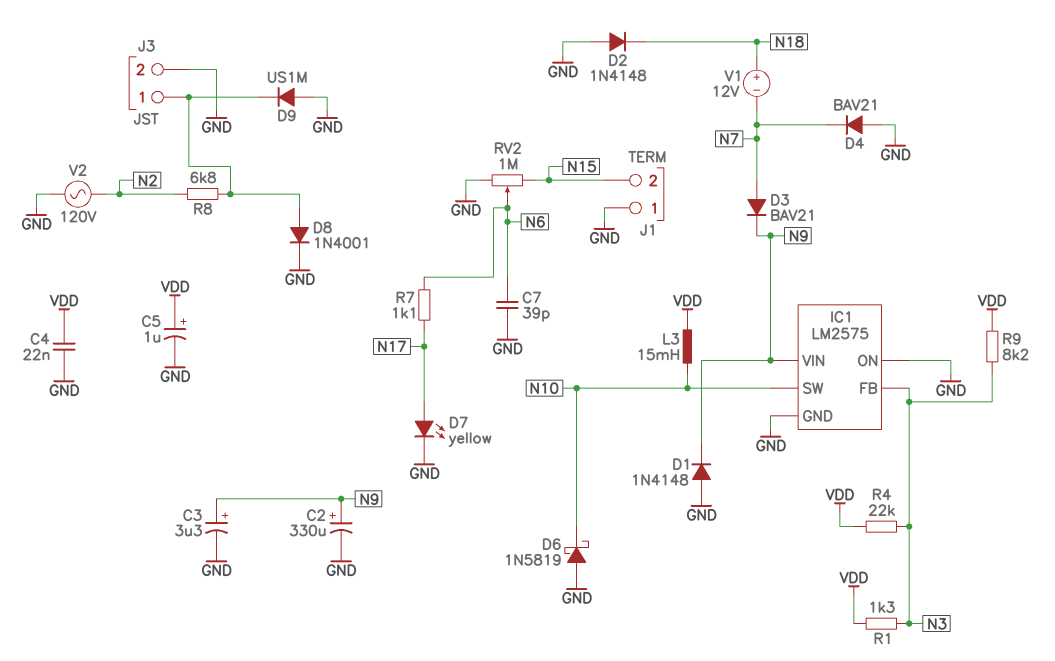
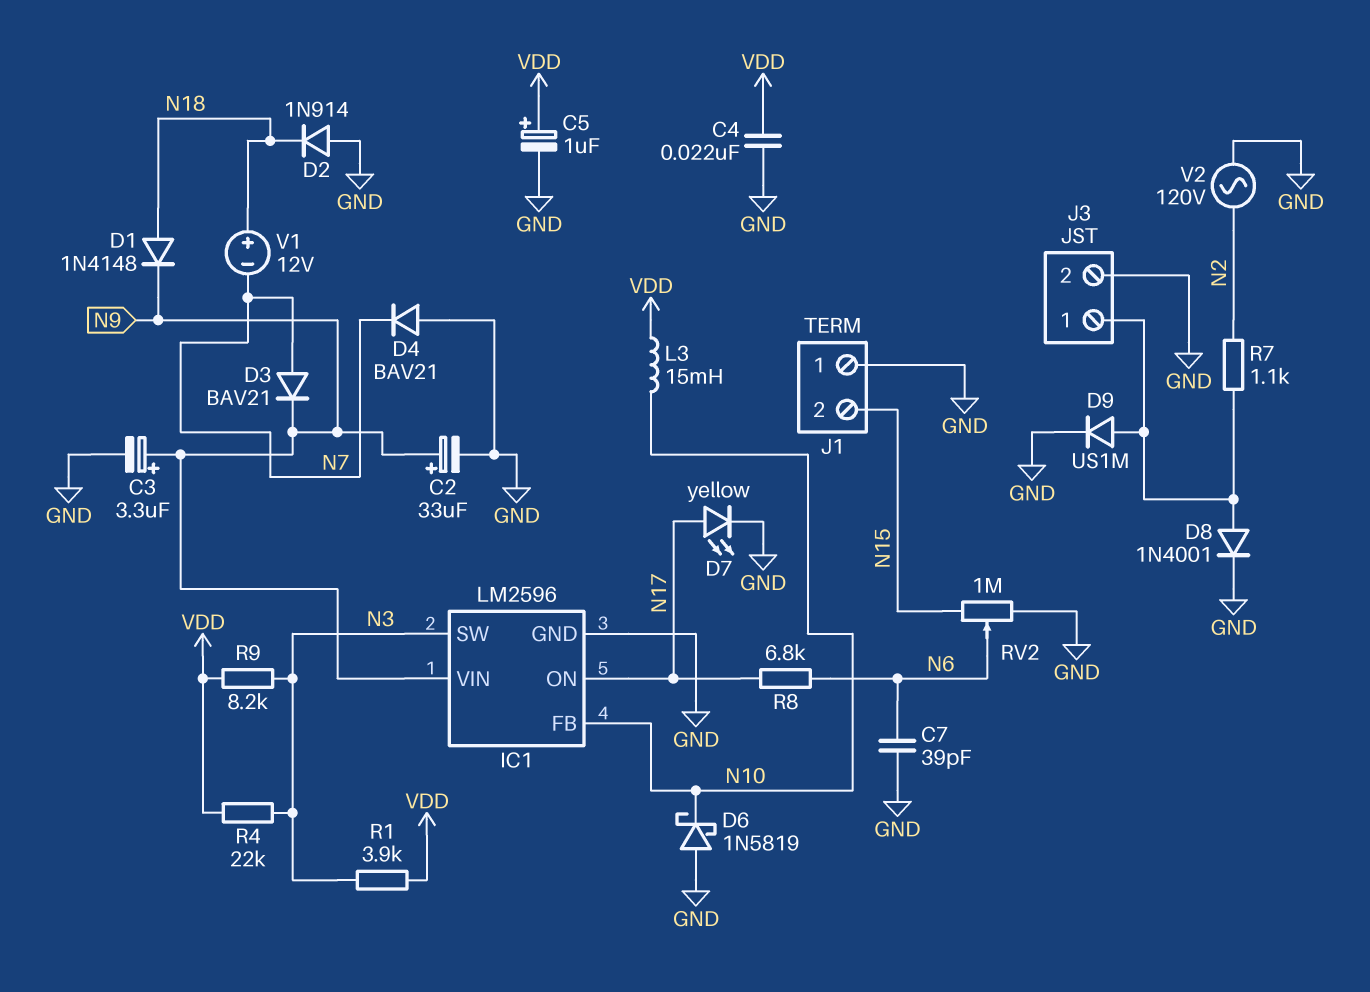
C2: 330uF (plus N9, minus GND) -> 33uF (plus N9, minus GND)
D1: diode 1N4148 (A GND, K N9) -> diode 1N4148 (A N18, K N9)
D2: diode 1N4148 (A GND, K N18) -> diode 1N914 (A GND, K N18)
D9: diode US1M (A GND, K J3/1) -> diode US1M (A J3/1, K GND)
IC1: LM2575 -> LM2596
IC1 pin FB: N3 -> N10
IC1 pin ON: GND -> N17
IC1 pin SW: N10 -> N3
R1: 1.3k (N3, VDD) -> 3.9k (N3, VDD)
R7: 1.1k (N6, N17) -> 1.1k (J3/1, N2)
R8: 6.8k (J3/1, N2) -> 6.8k (N6, N17)

